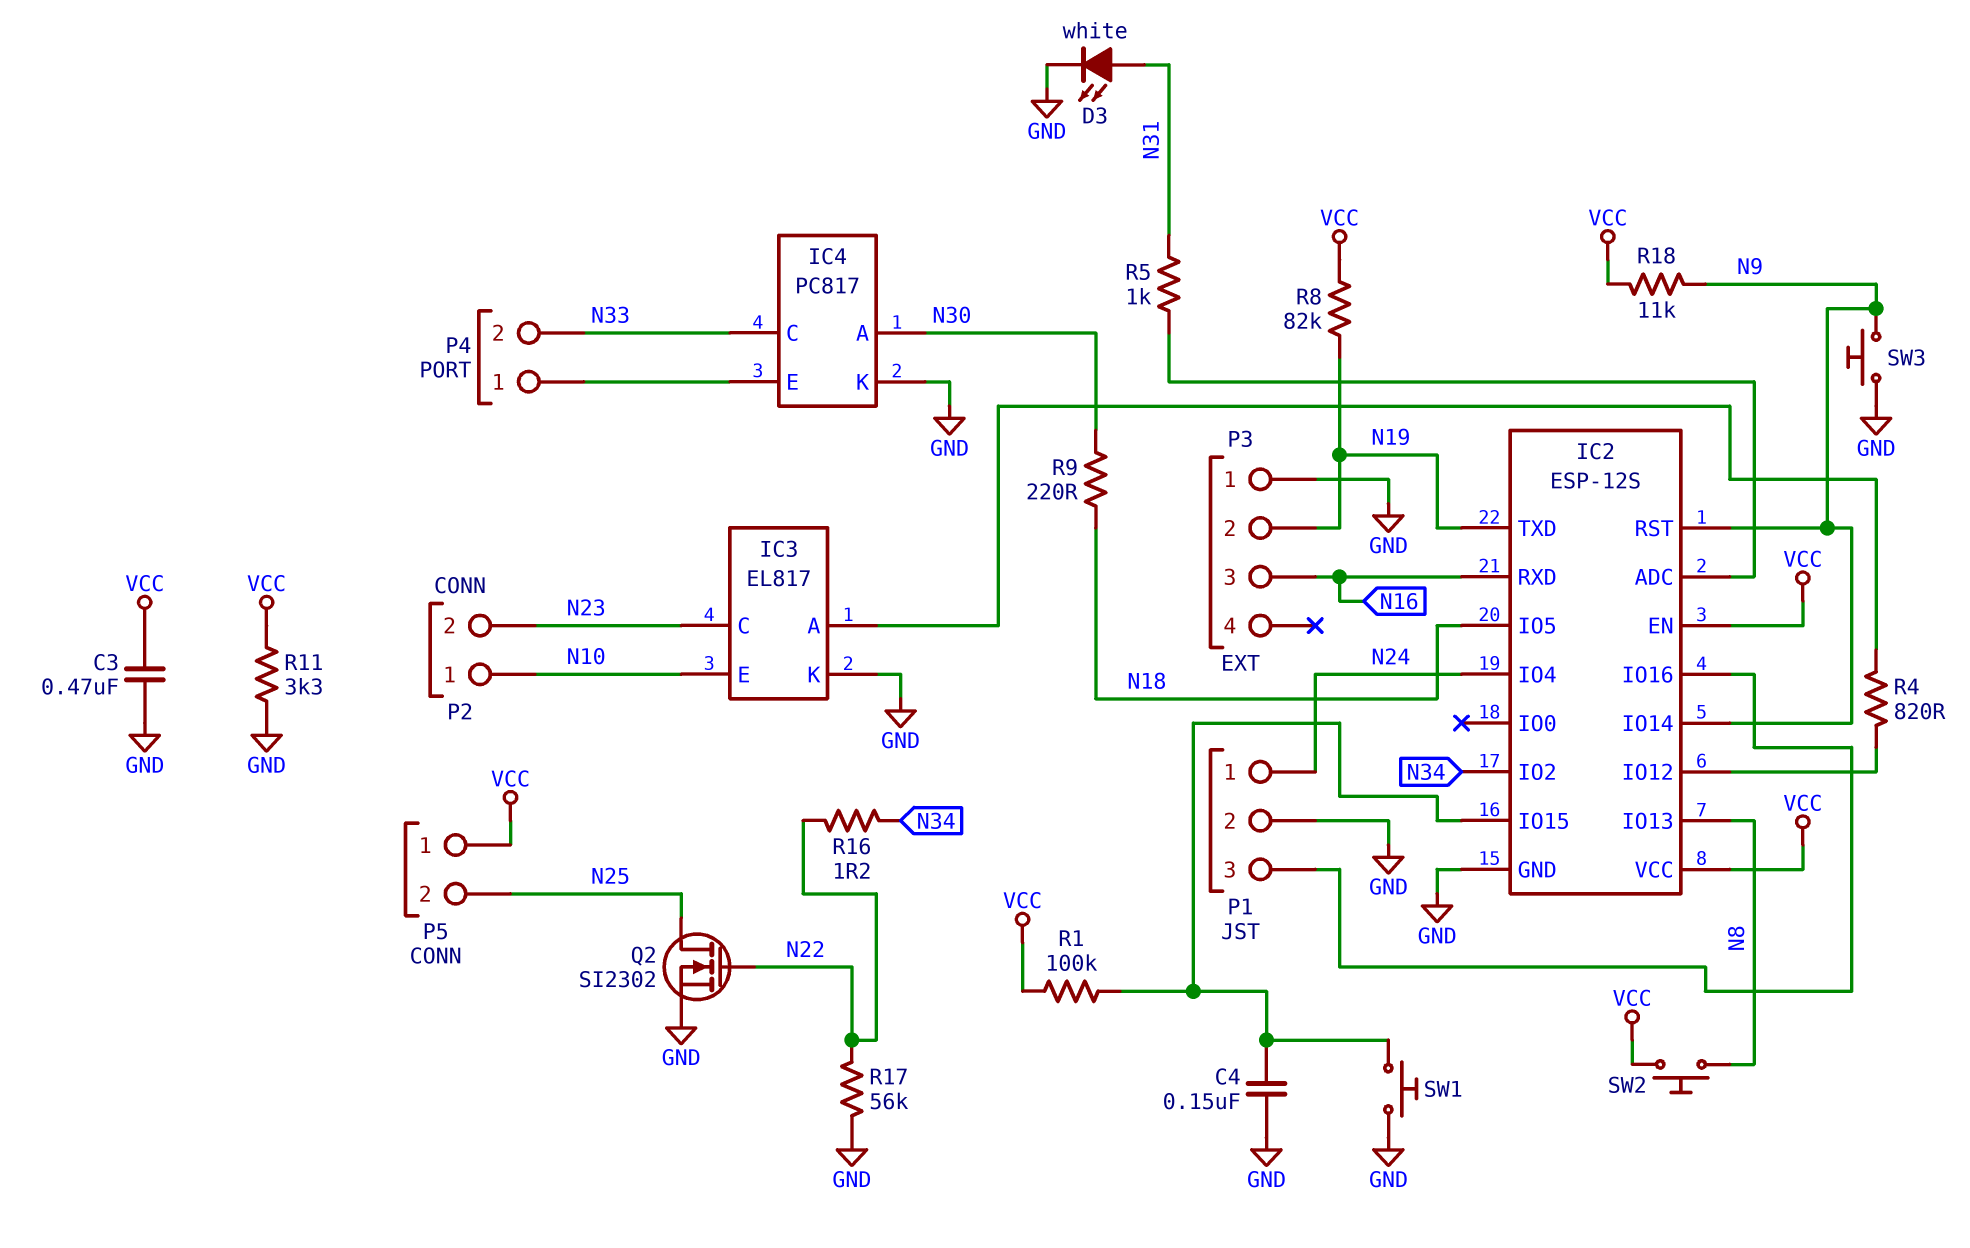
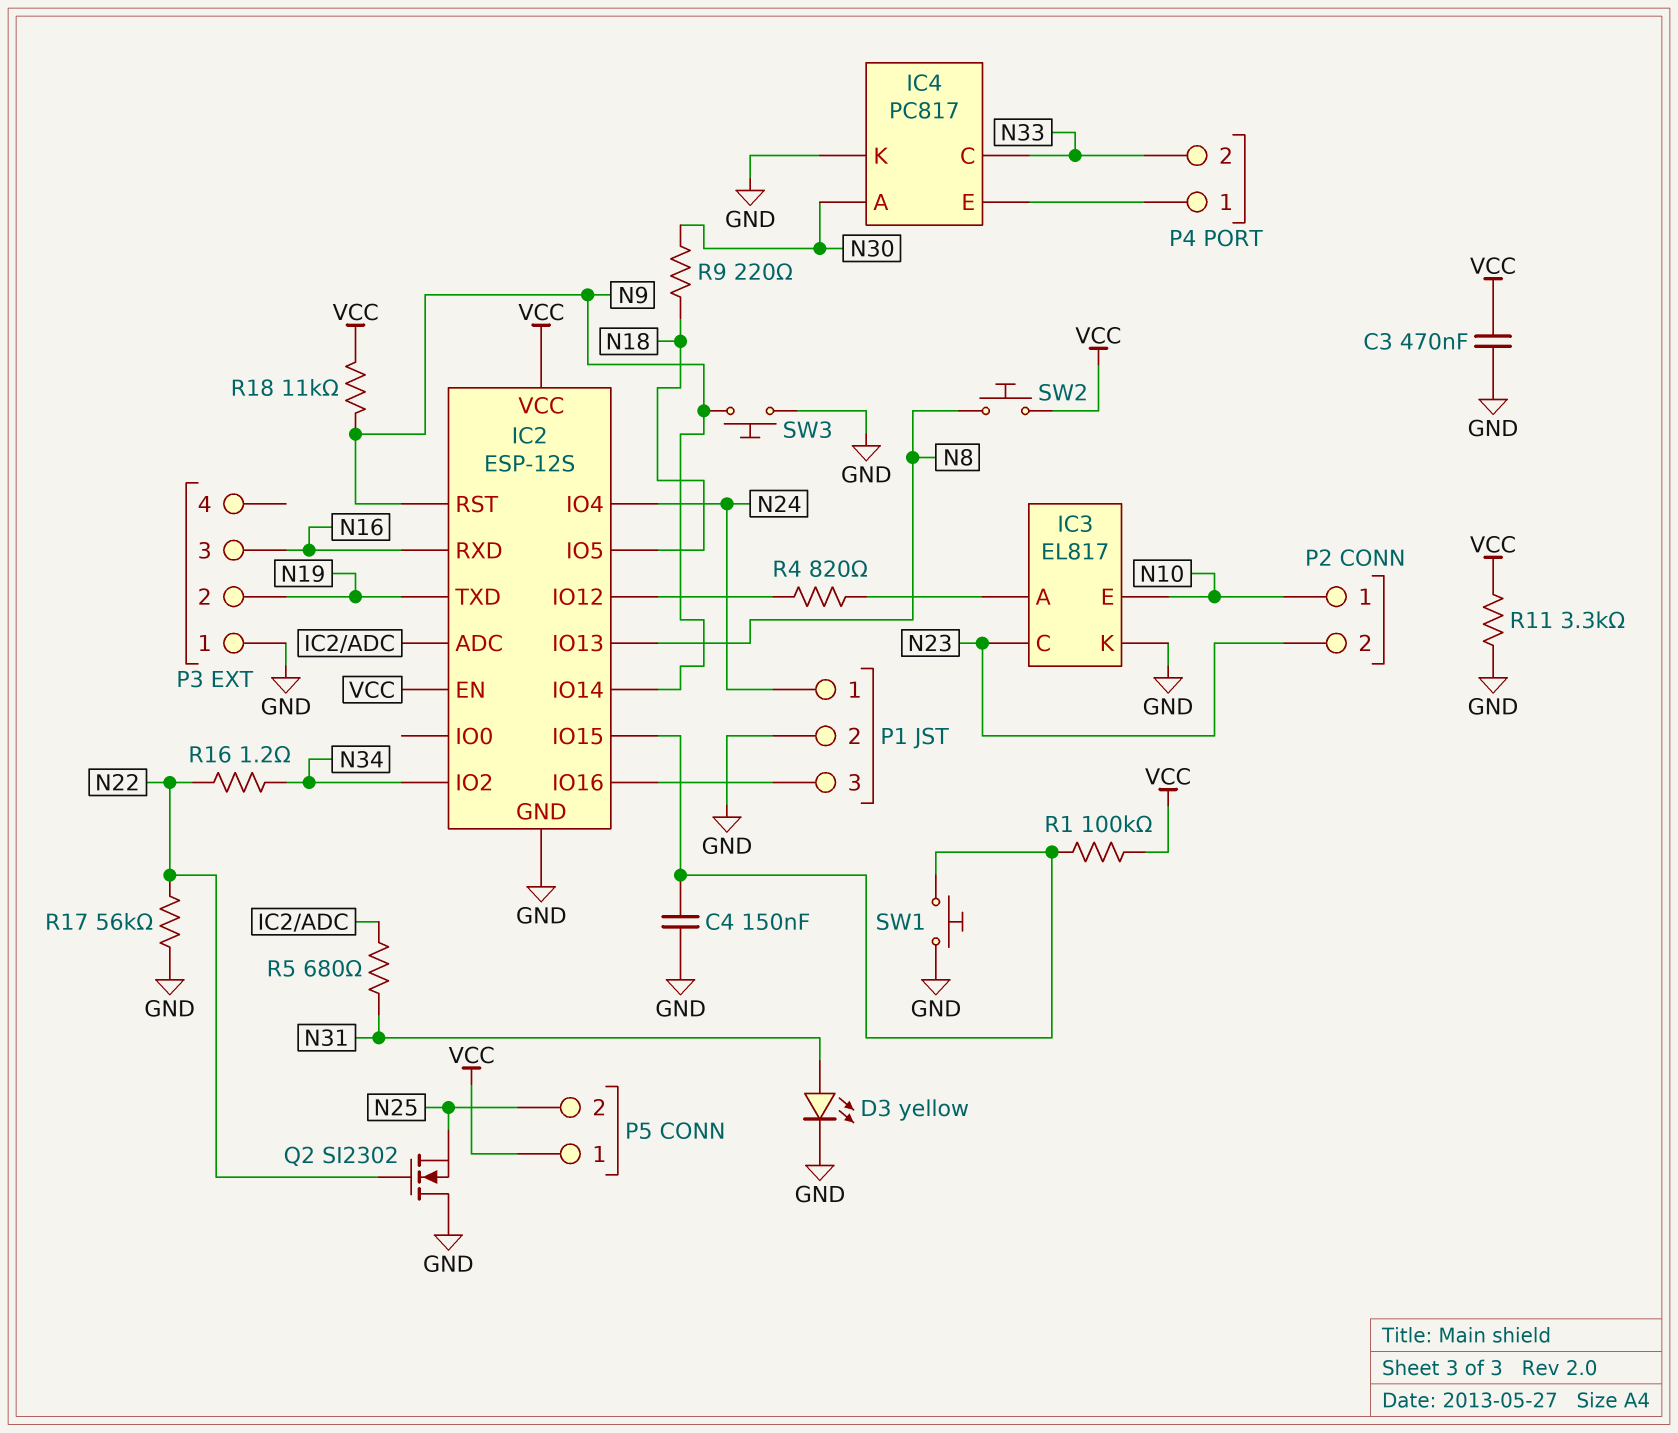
D3: LED white (A N31, K GND) -> LED yellow (A N31, K GND)
Q2: NMOS SI2302 (G N22, D N25, S GND) -> NMOS SI2302 (G N22, D GND, S N25)
R5: 1k (IC2/ADC, N31) -> 680 (IC2/ADC, N31)
R8: 82k (N19, VCC) -> none

